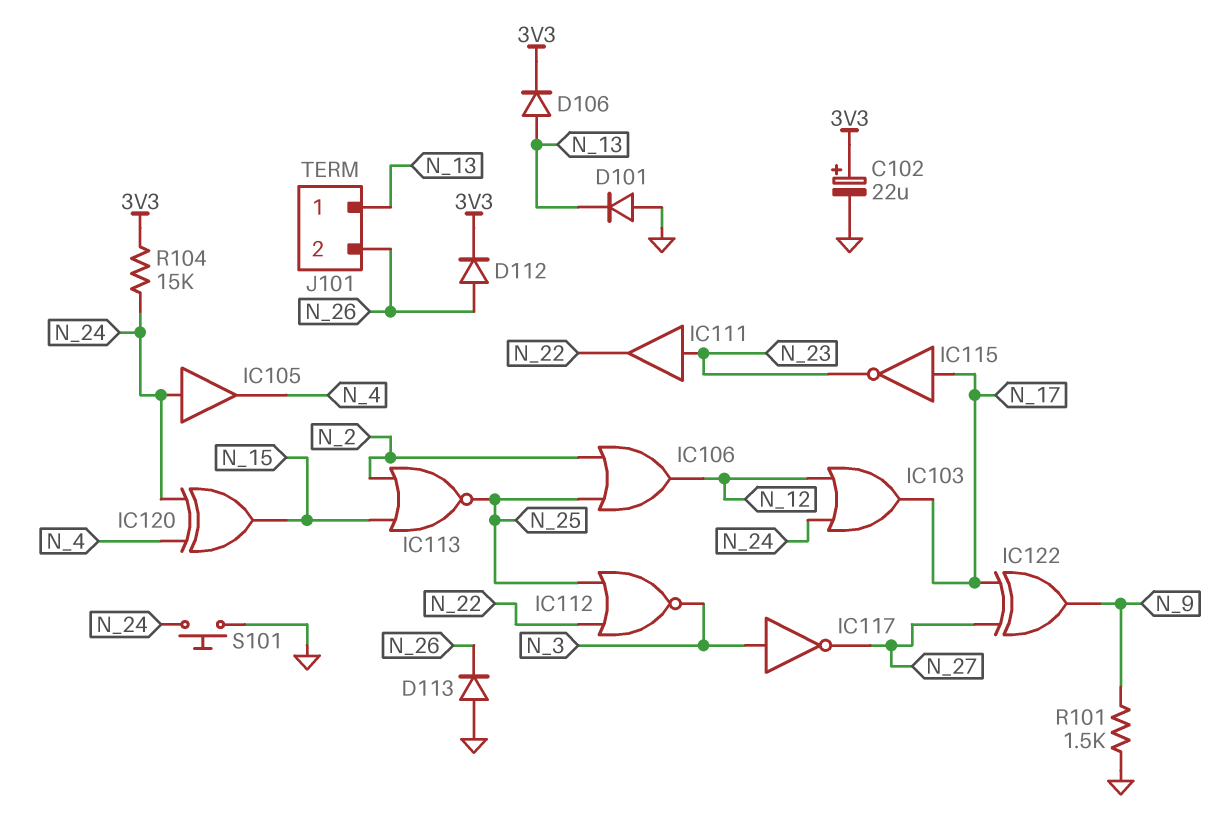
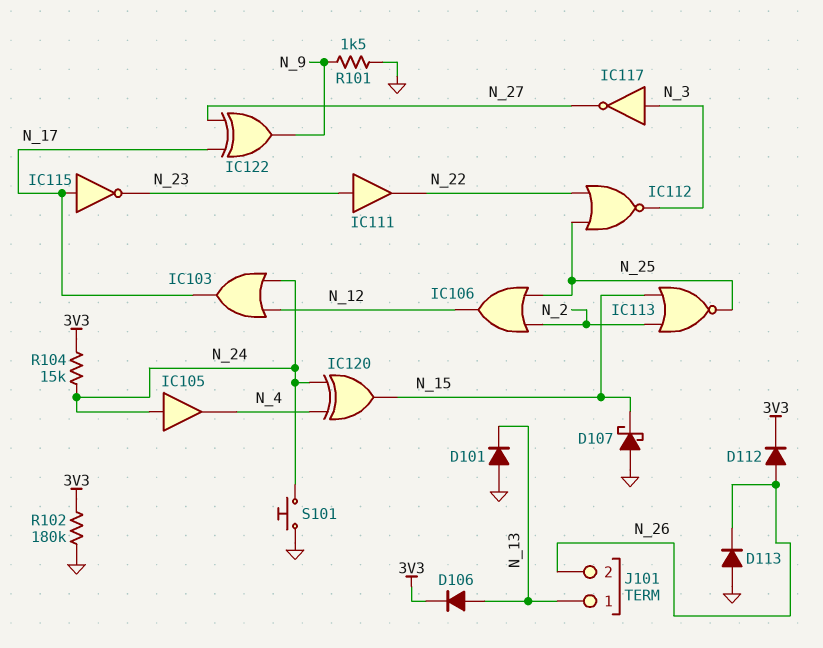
C102: 22uF (plus 3V3, minus GND) -> none
D107: none -> schottky (A GND, K N_15)
R102: none -> 180k (3V3, GND)

